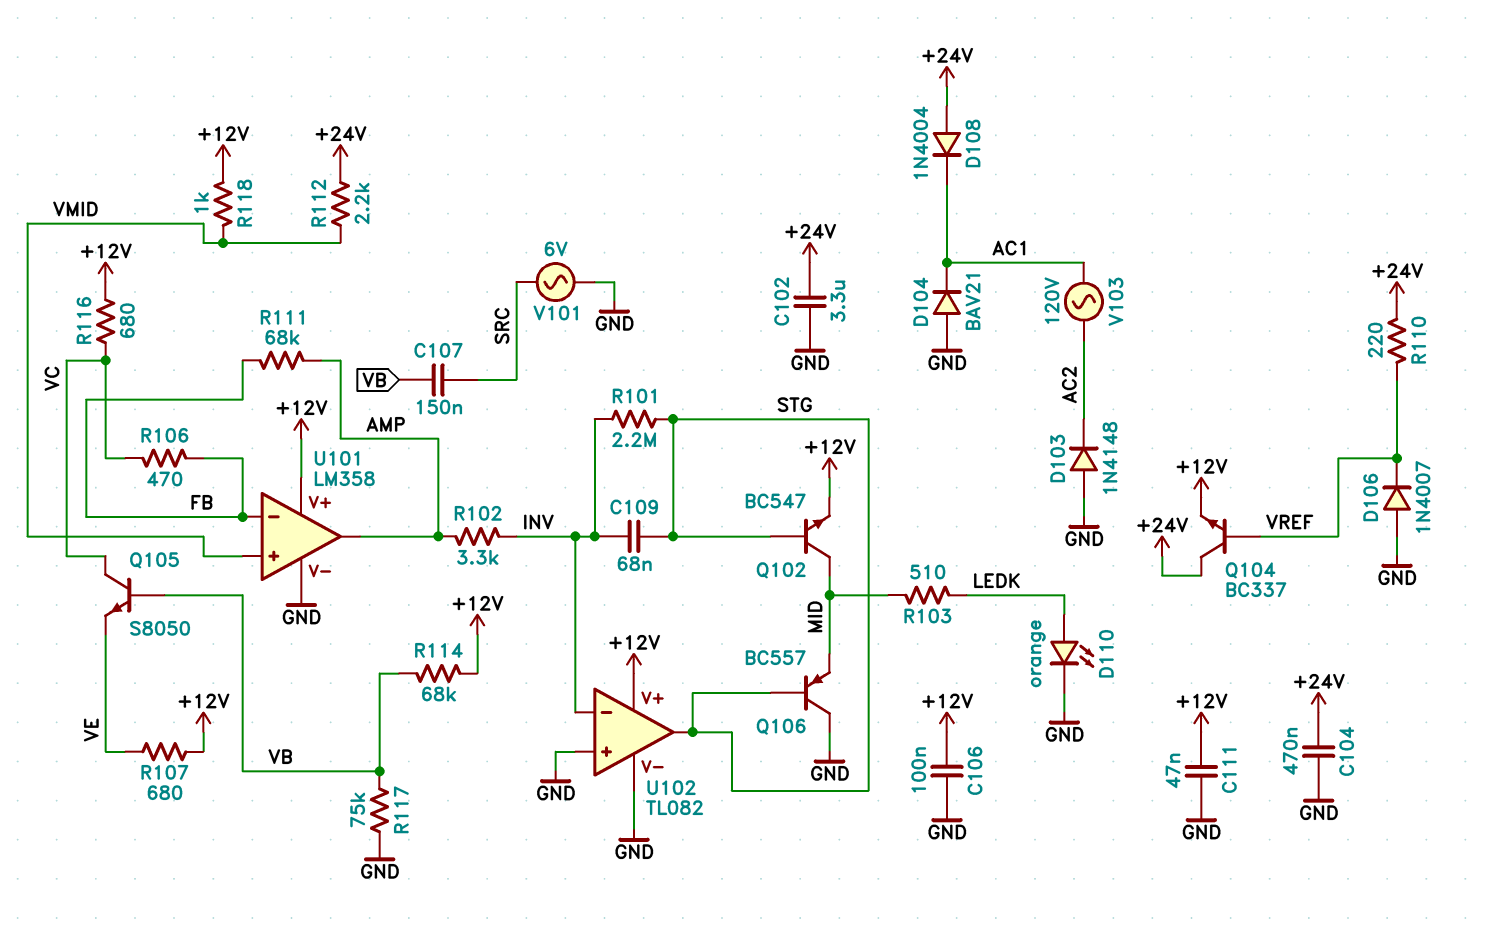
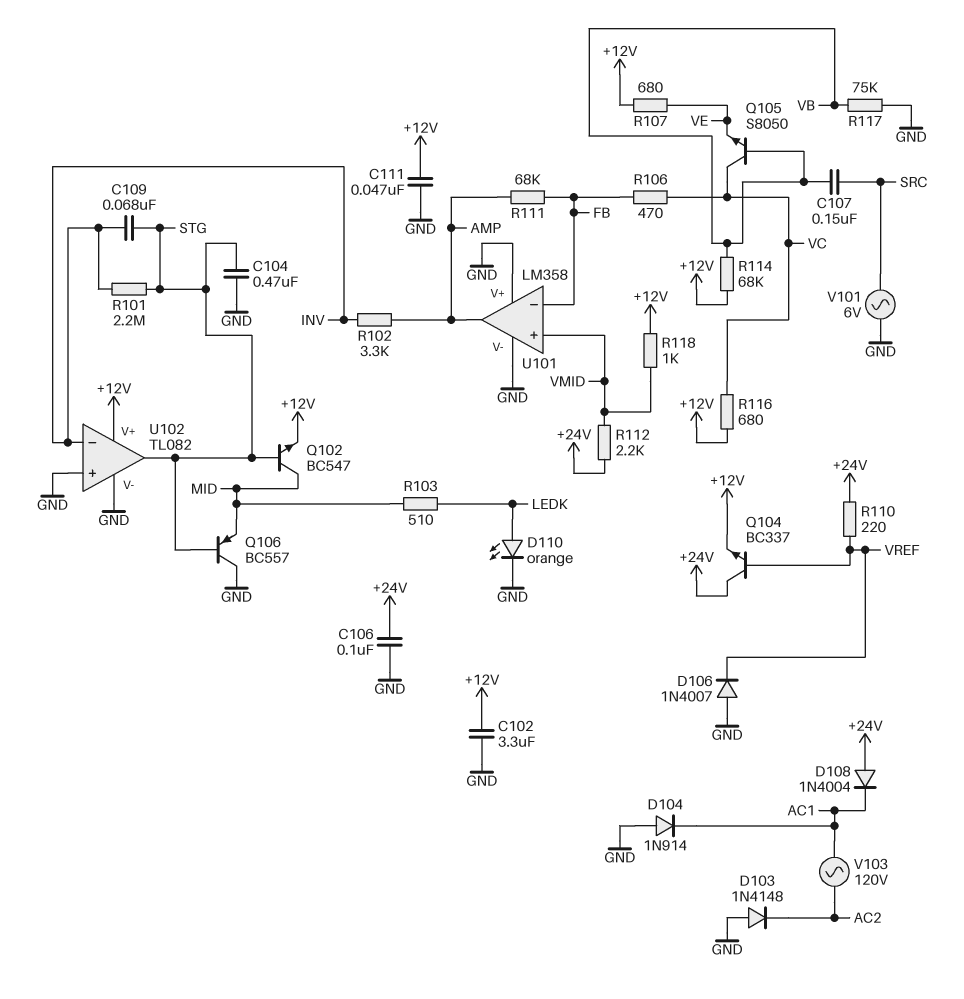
C102: 3.3uF (+24V, GND) -> 3.3uF (+12V, GND)
C104: 470nF (+24V, GND) -> 470nF (GND, STG)
C106: 100nF (+12V, GND) -> 100nF (+24V, GND)
D104: diode BAV21 (A GND, K AC1) -> diode 1N914 (A GND, K AC1)
U101 pin V+: +12V -> GND

